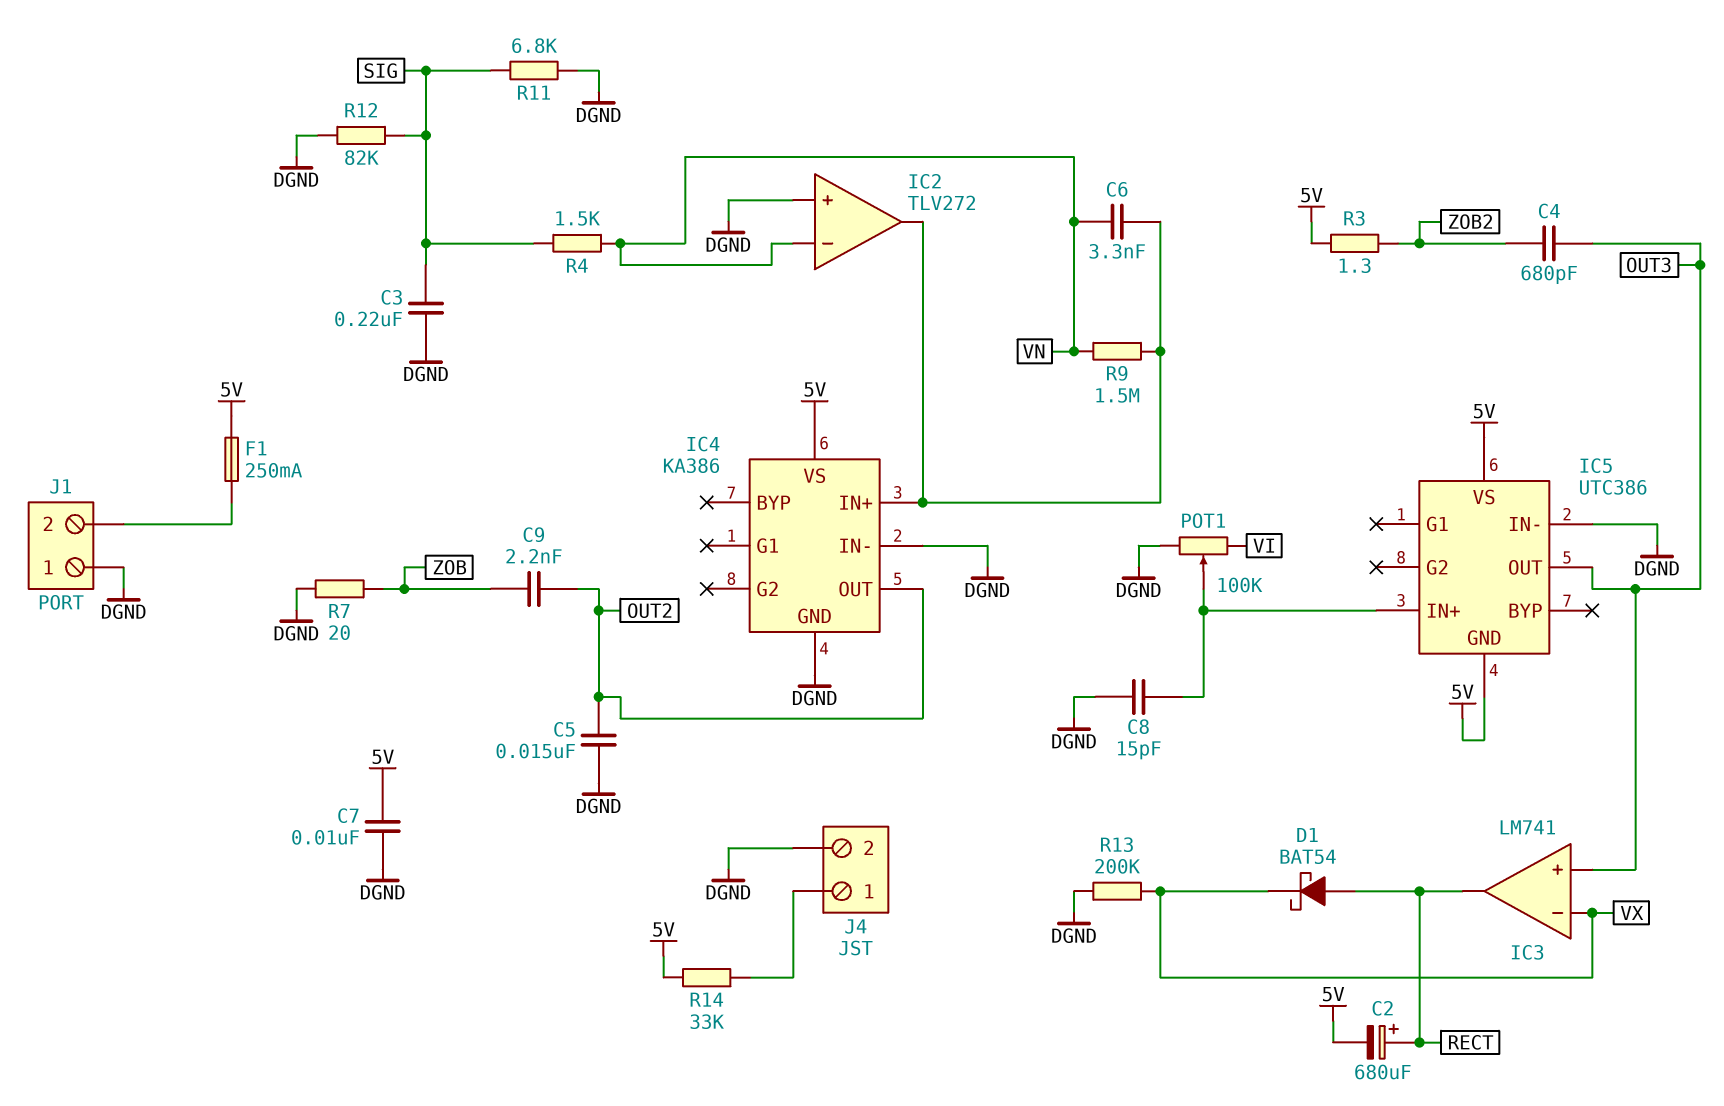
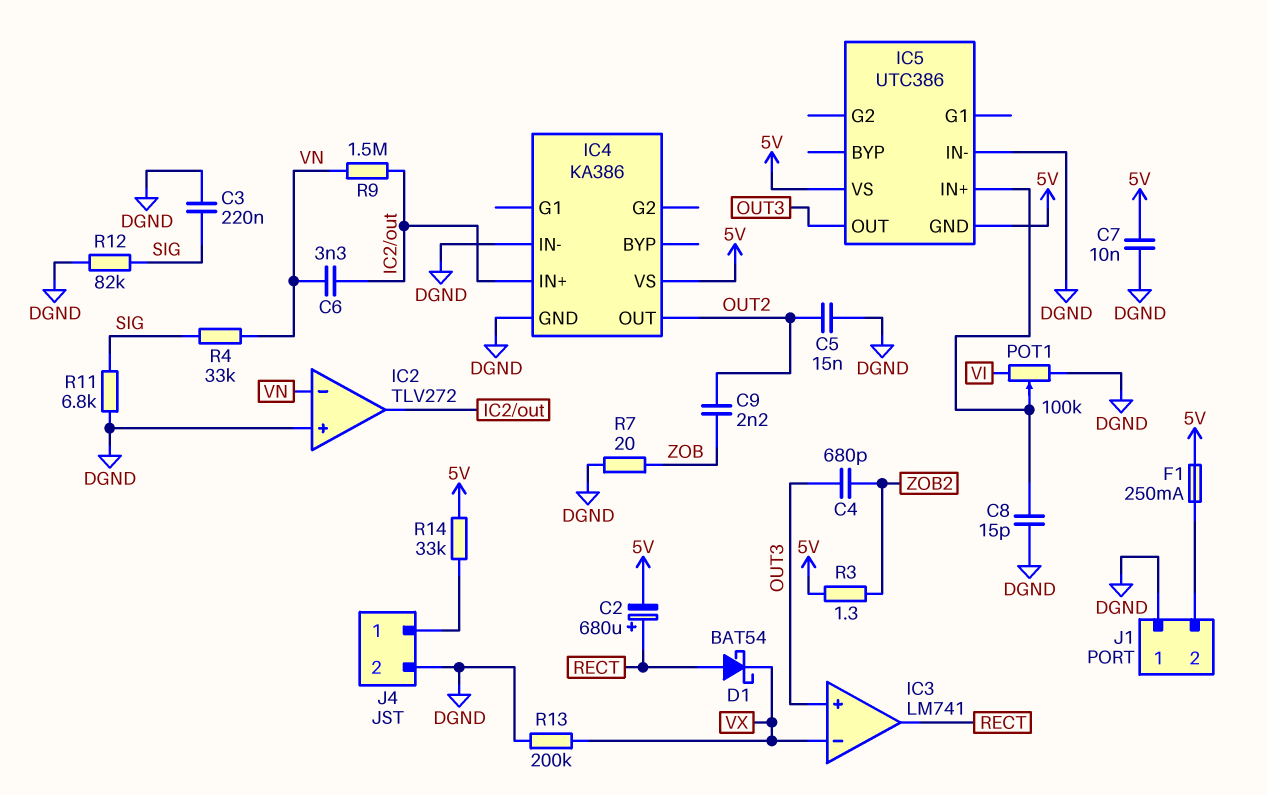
R4: 1.5k (SIG, VN) -> 33k (SIG, VN)

